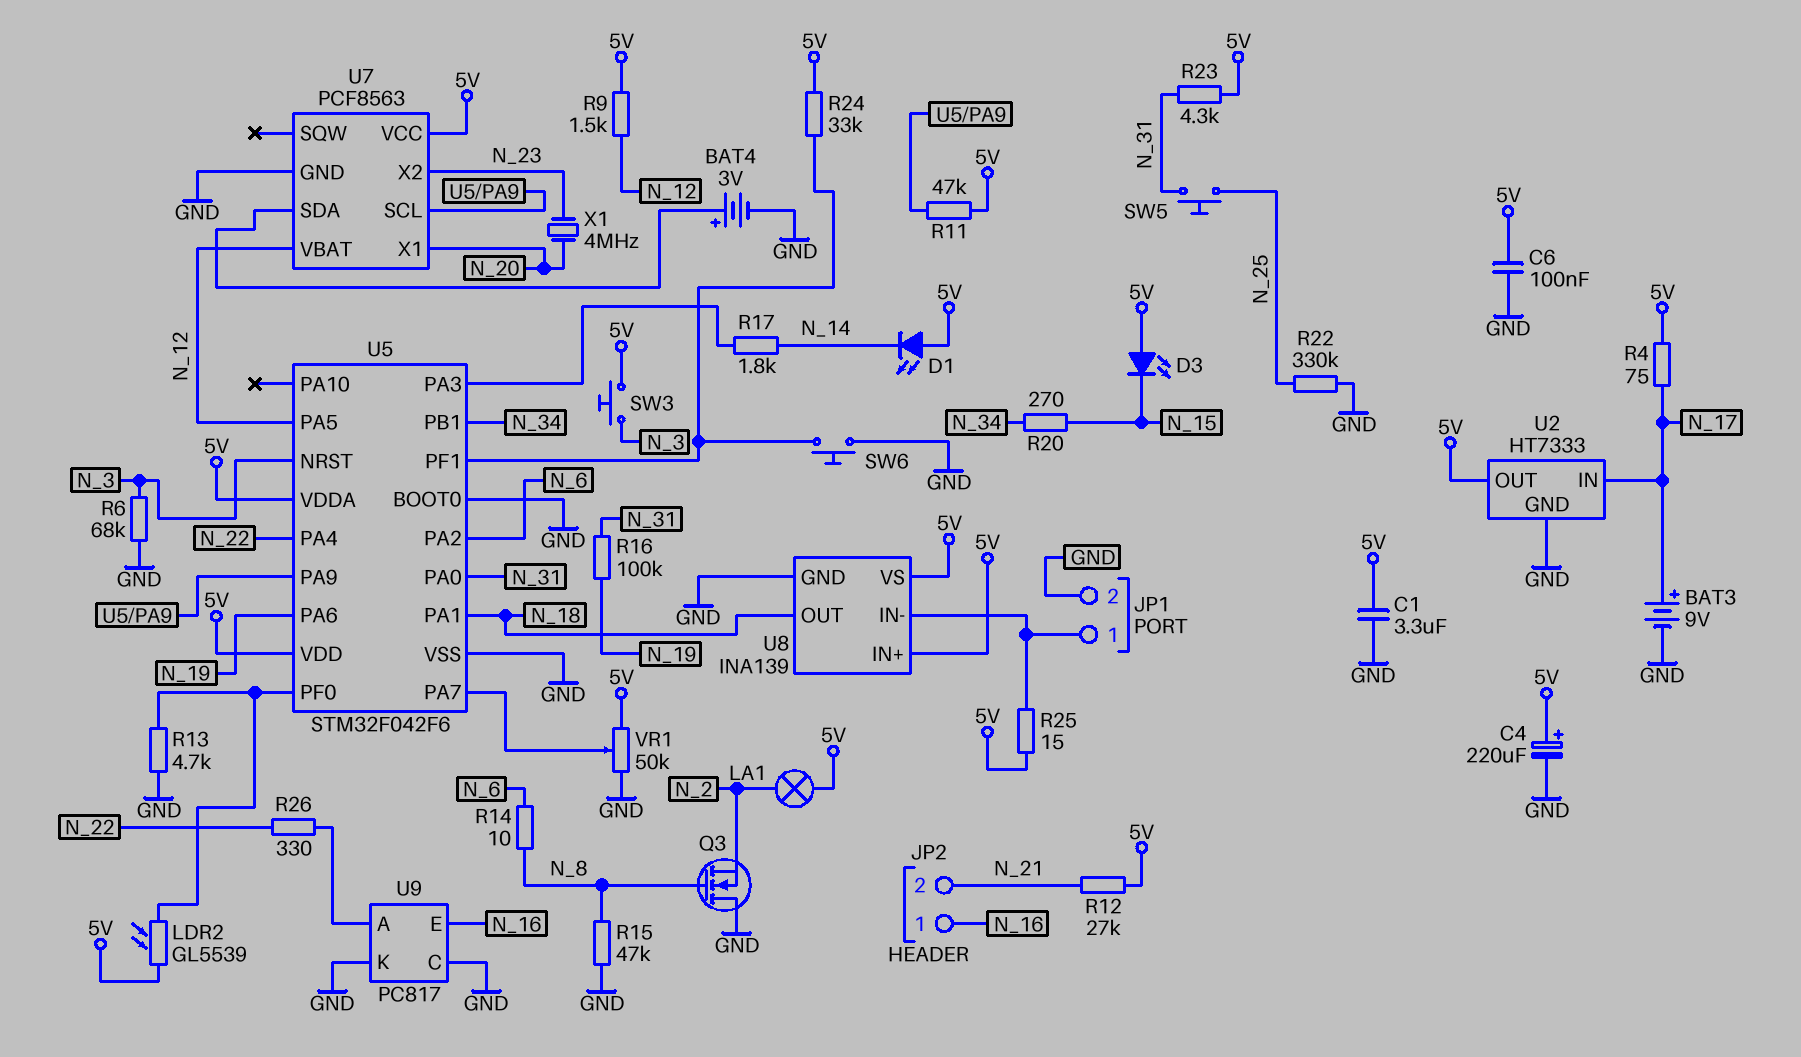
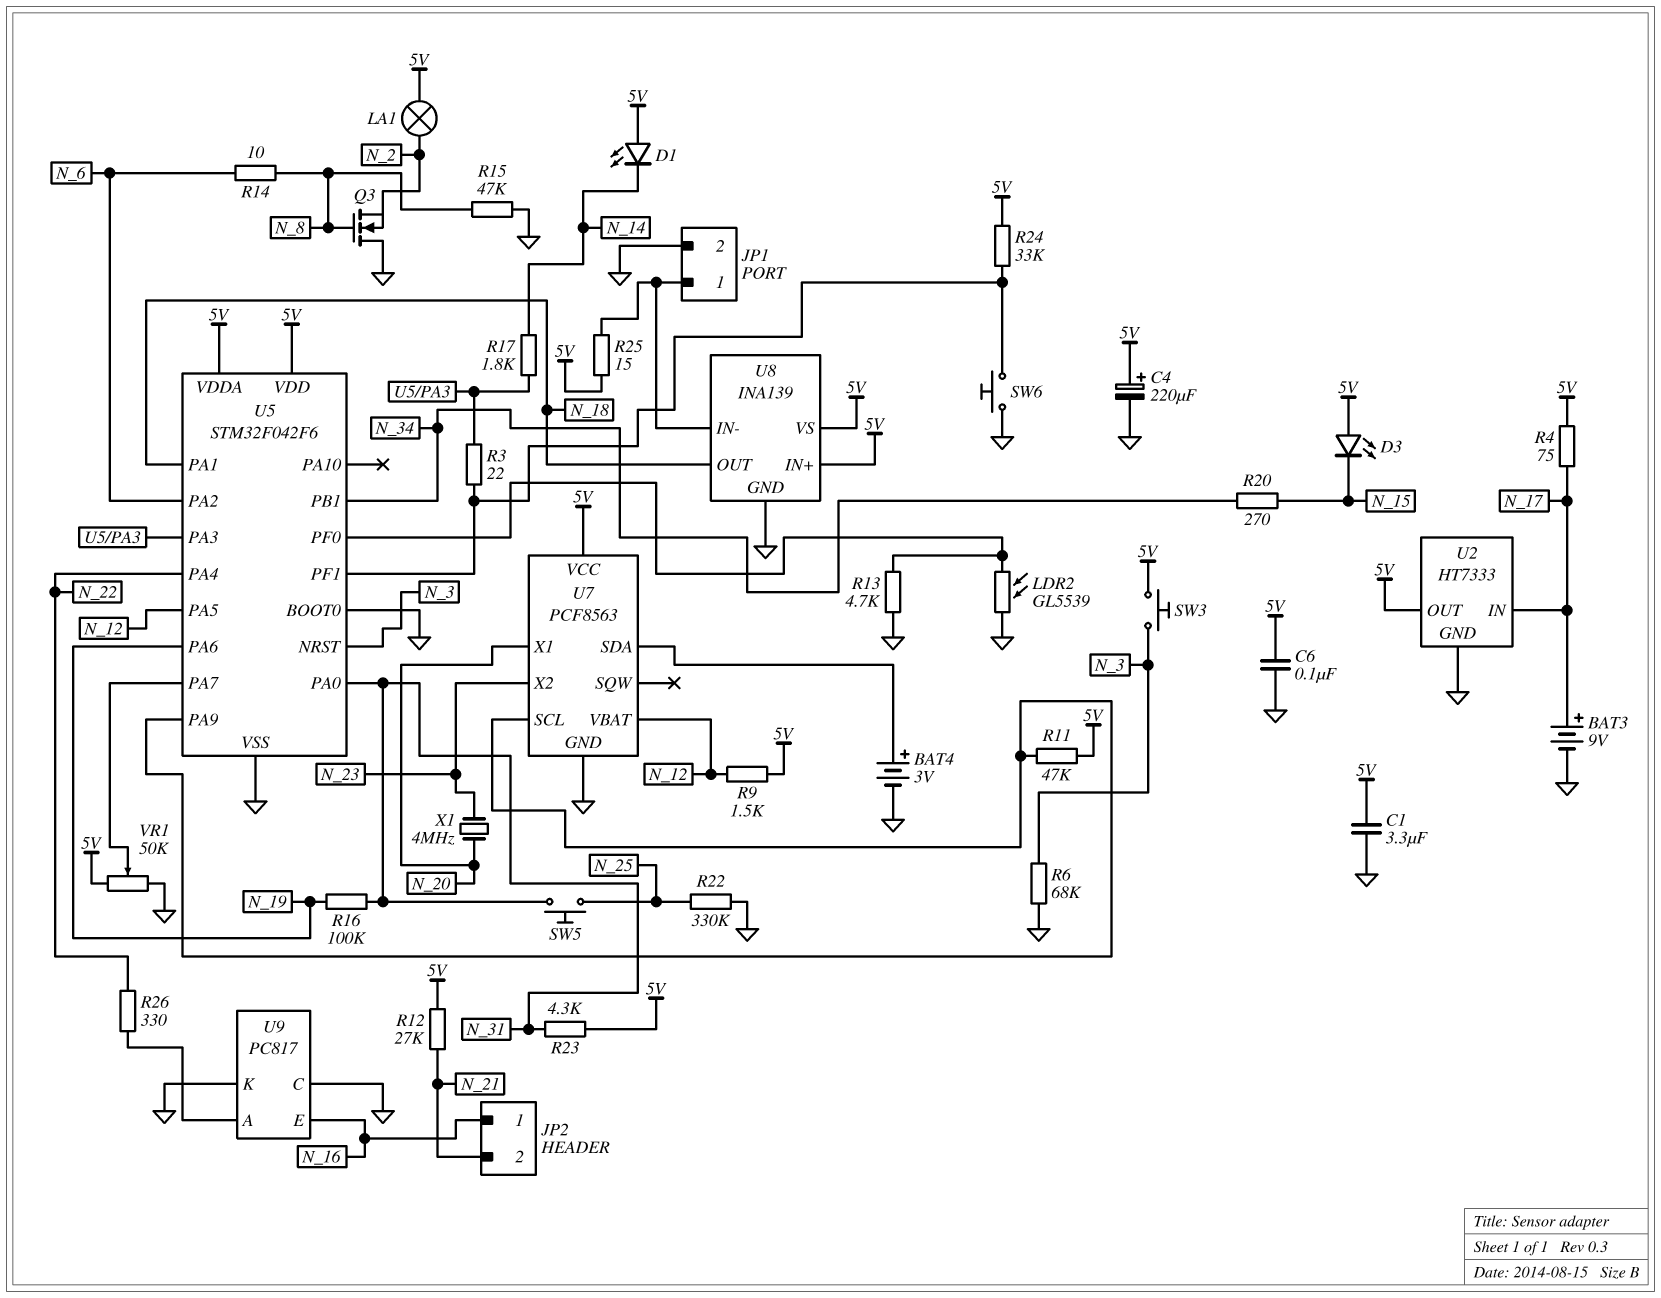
LDR2: GL5539 (5V, U5/PF0) -> GL5539 (GND, U5/PF0)
R3: none -> 22 (U5/PA3, U5/PF1)

